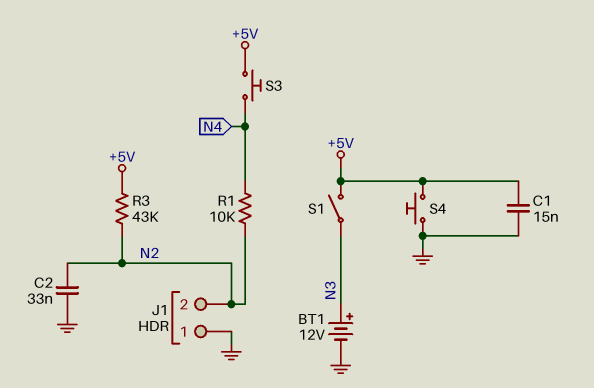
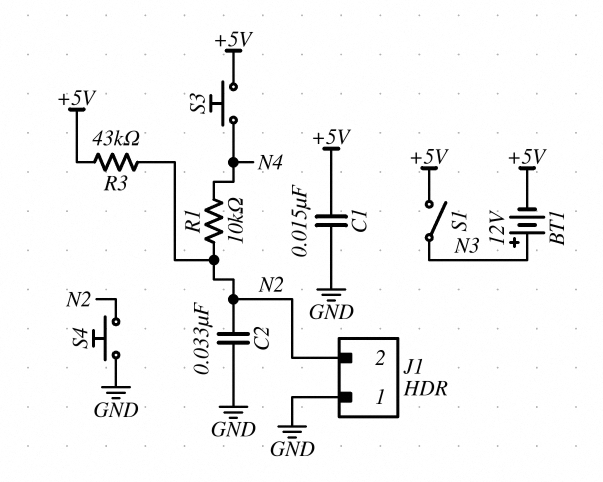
BT1: 12V (plus N3, minus GND) -> 12V (plus N3, minus +5V)
S4: button (+5V, GND) -> button (GND, N2)

